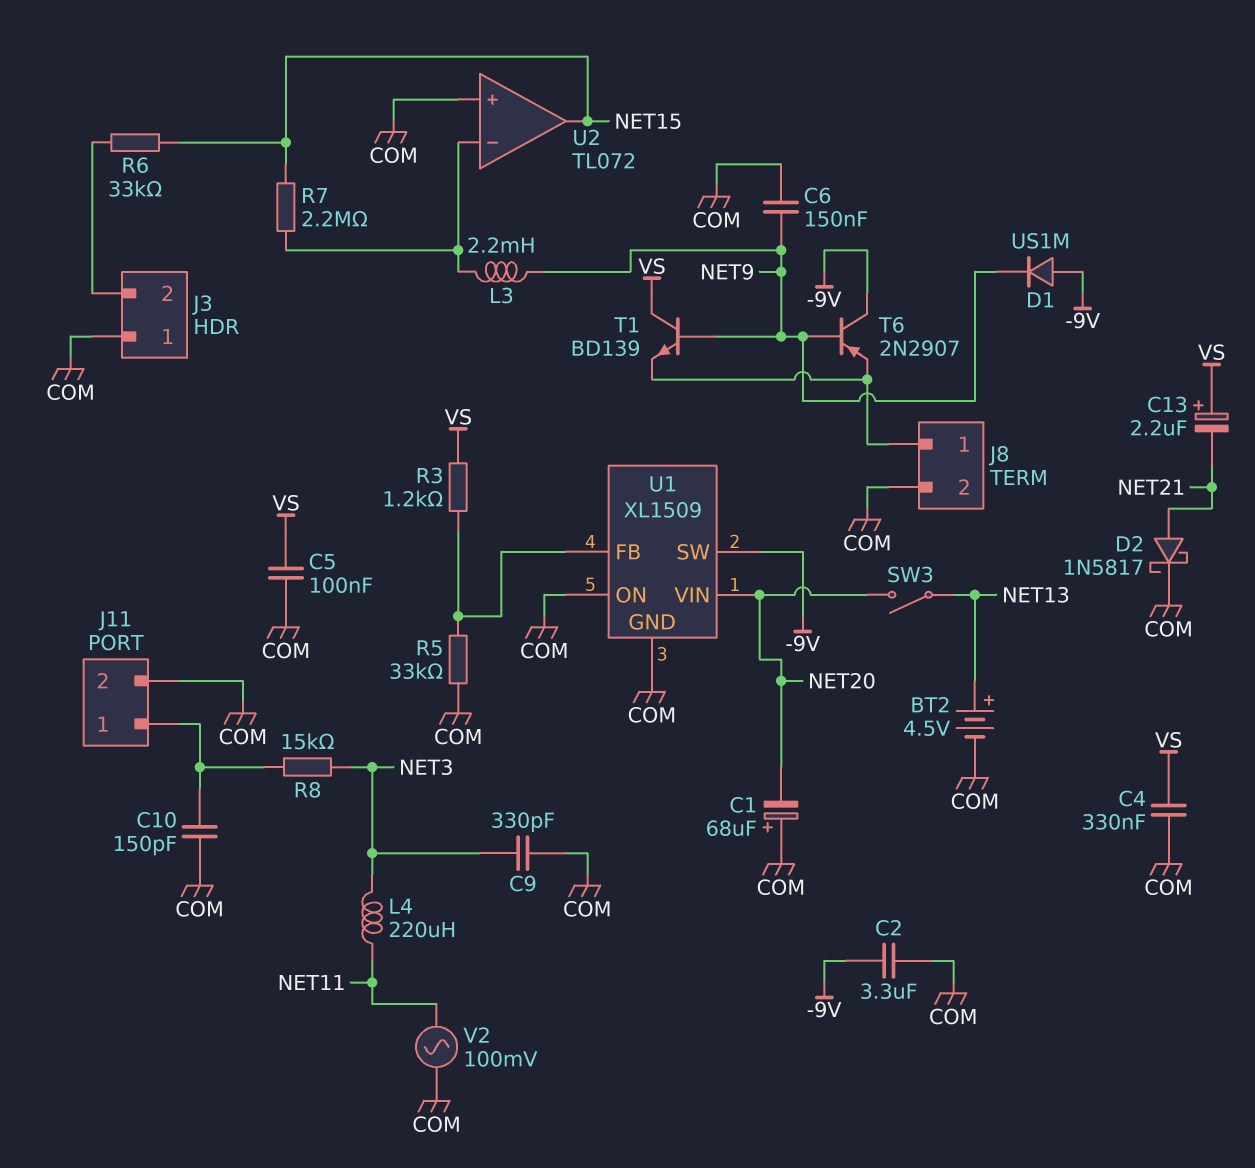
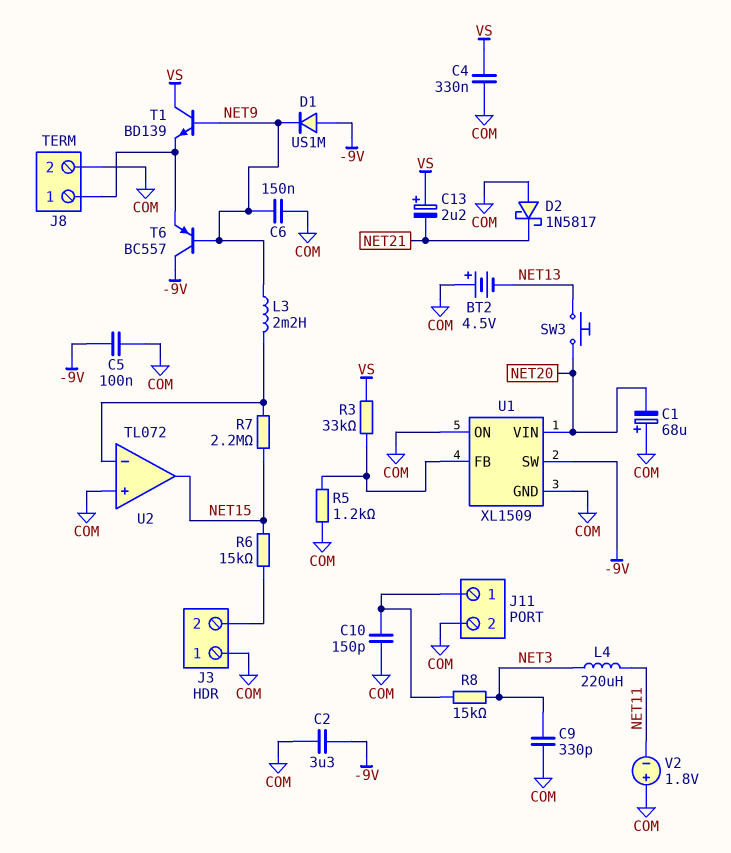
BT2: 4.5V (plus NET13, minus COM) -> 4.5V (plus COM, minus NET13)
C5: 100nF (COM, VS) -> 100nF (-9V, COM)
D2: schottky 1N5817 (A NET21, K COM) -> schottky 1N5817 (A COM, K NET21)
R3: 1.2k (U1/FB, VS) -> 33k (U1/FB, VS)
R5: 33k (COM, U1/FB) -> 1.2k (COM, U1/FB)
R6: 33k (J3/2, NET15) -> 15k (J3/2, NET15)
SW3: switch (NET13, NET20) -> button (NET13, NET20)
T6: PNP 2N2907 (B NET9, C -9V, E J8/1) -> PNP BC557 (B NET9, C -9V, E J8/1)
V2: AC 100mV (COM, NET11) -> 1.8V (plus COM, minus NET11)

